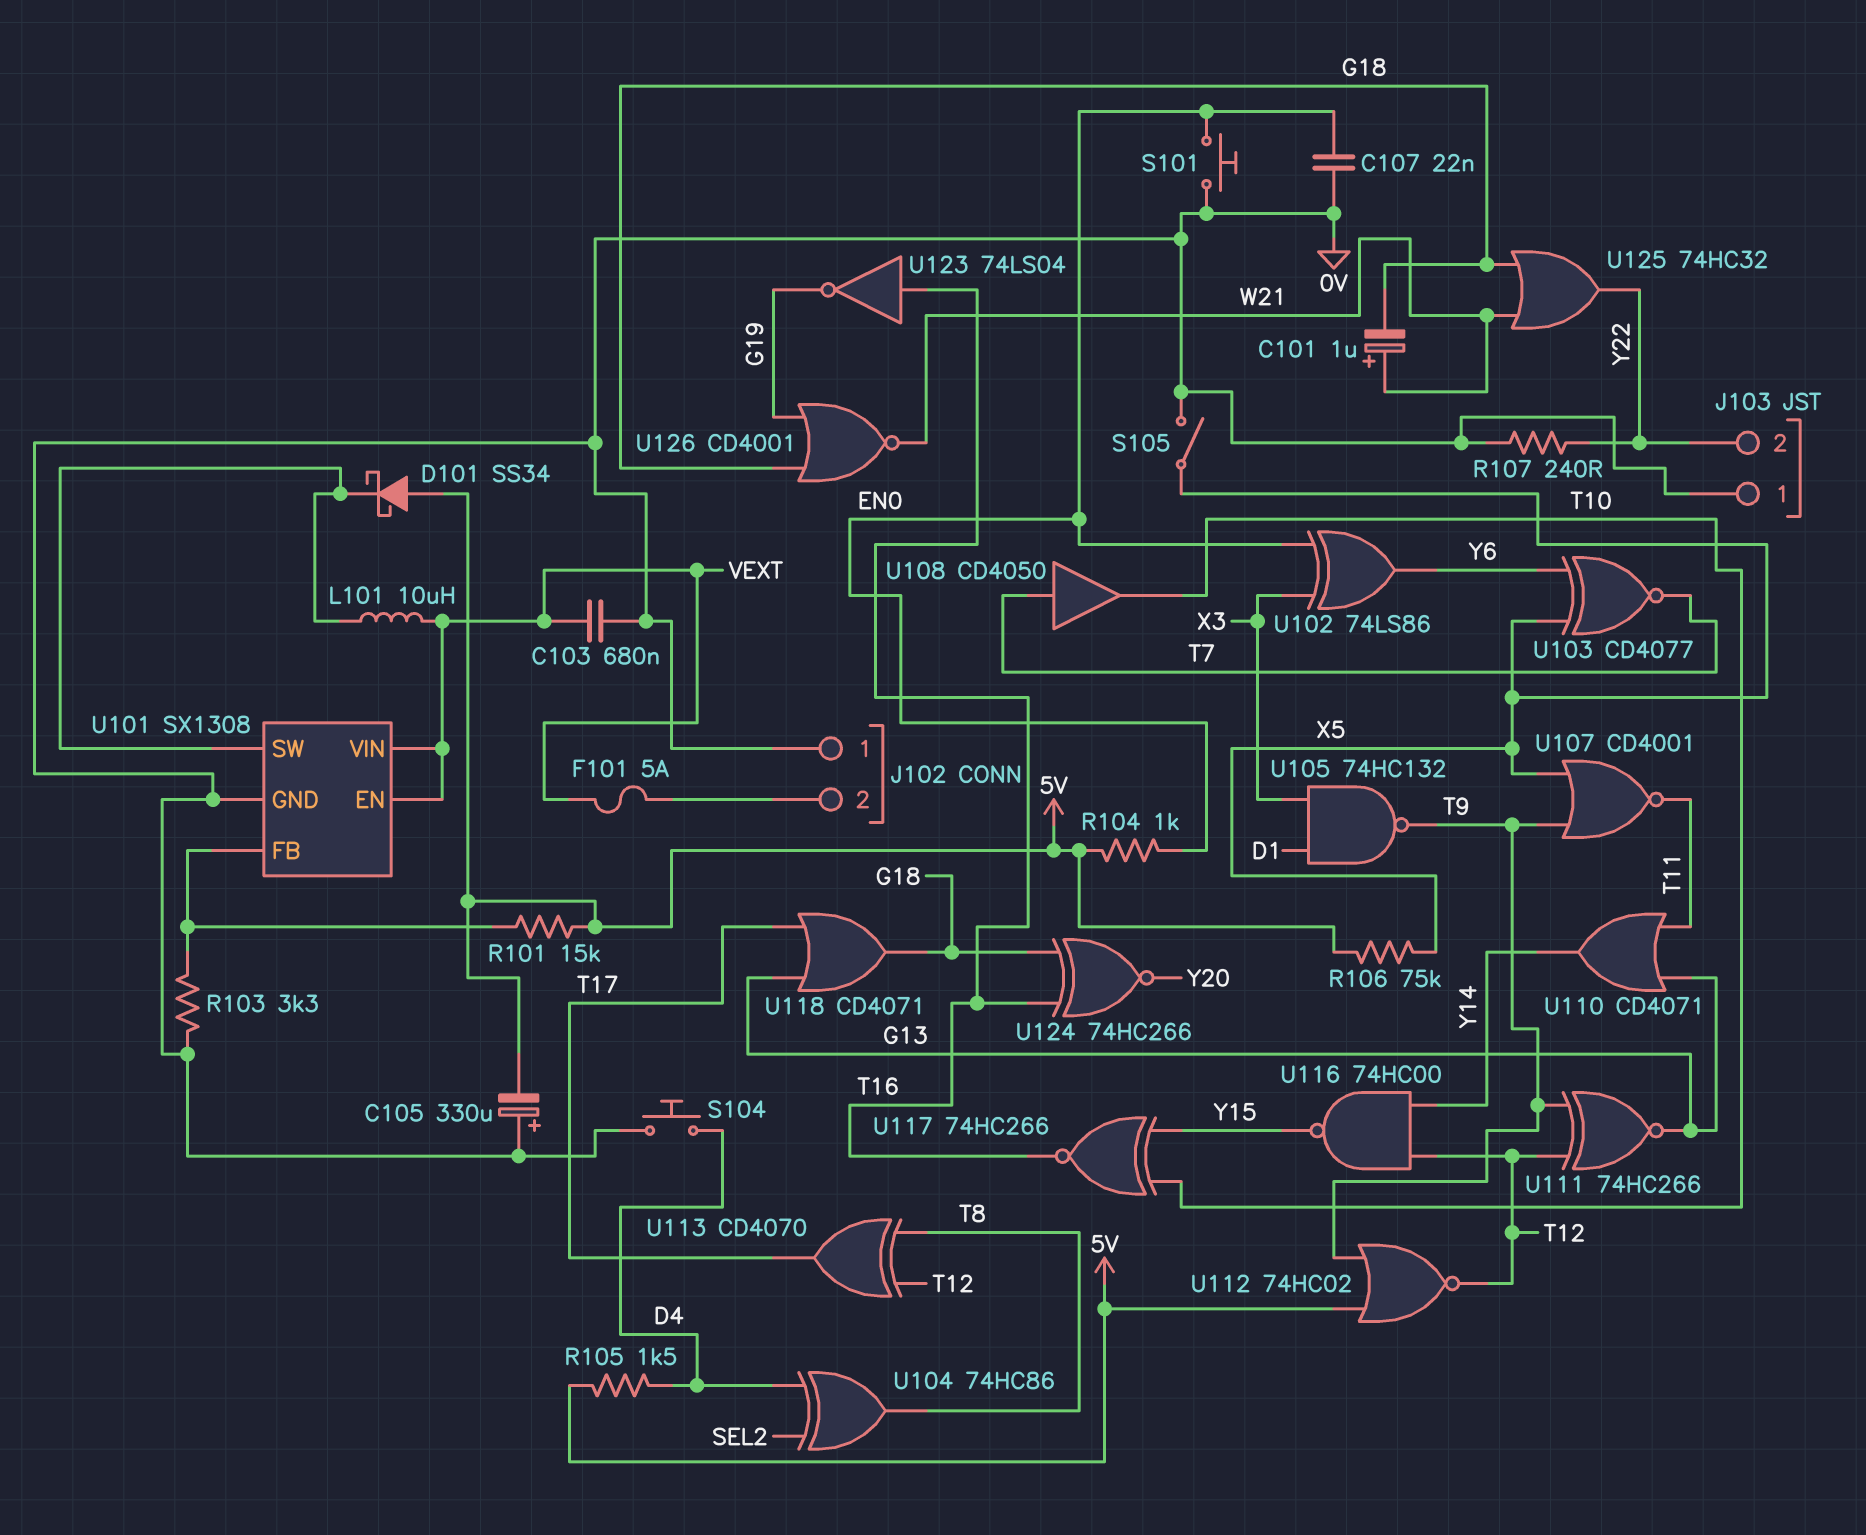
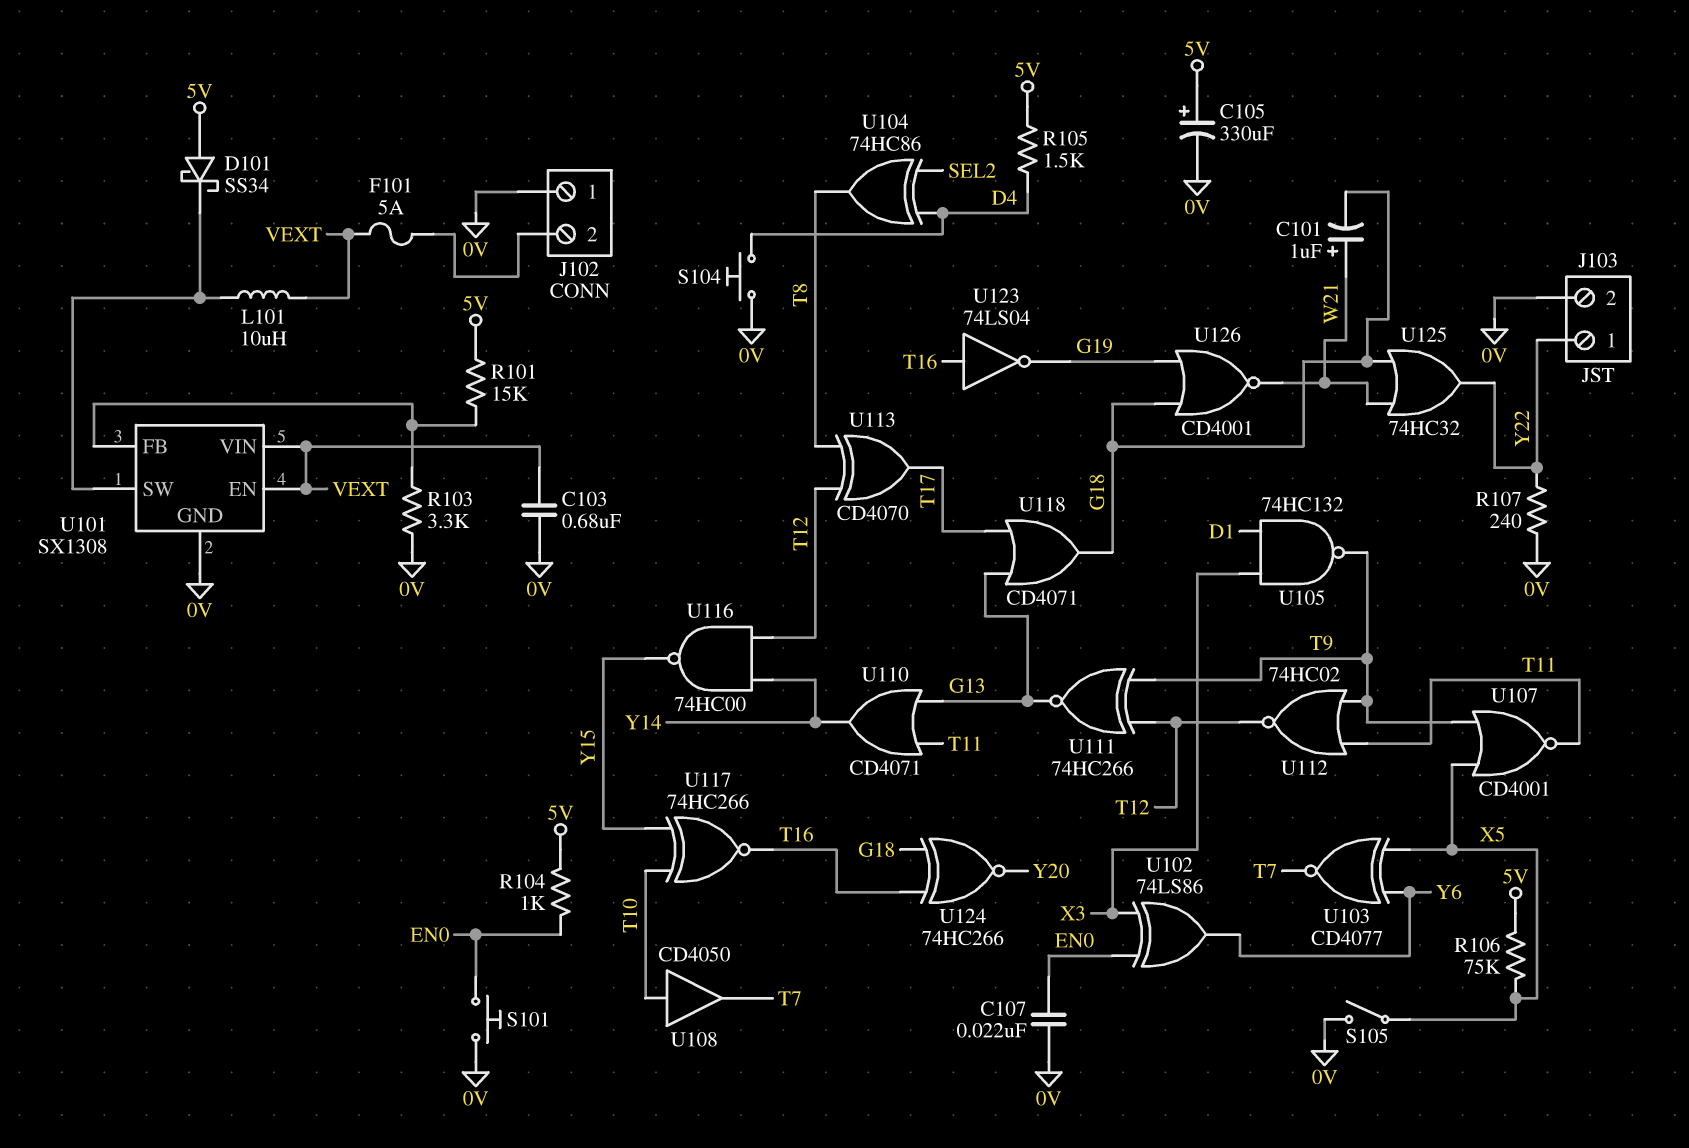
C105: 330uF (plus 0V, minus 5V) -> 330uF (plus 5V, minus 0V)
J103 pin 1: 0V -> Y22
J103 pin 2: Y22 -> 0V
U108: buffer CD4050 (in T7, out T10) -> buffer CD4050 (in T10, out T7)
U112: NOR 74HC02 (in 5V, in T9, out T12) -> NOR 74HC02 (in T9, in T11, out T12)

